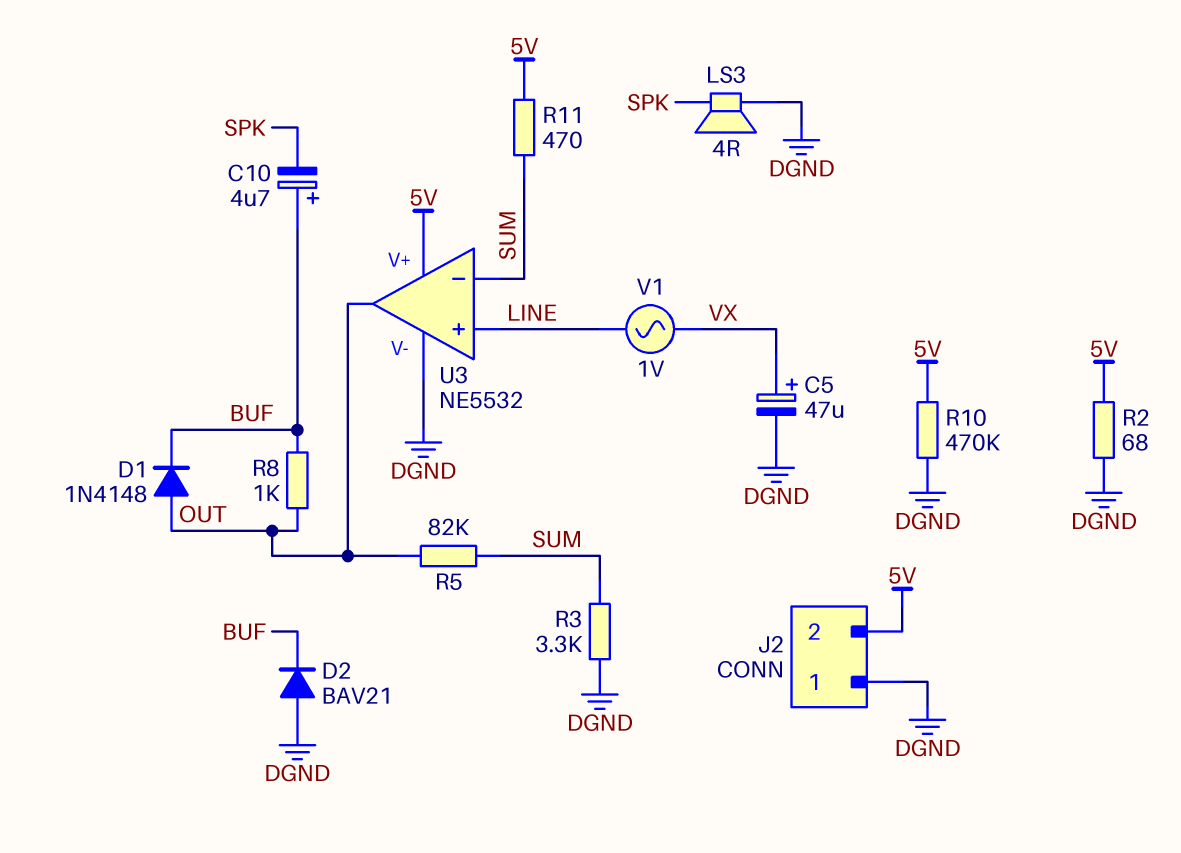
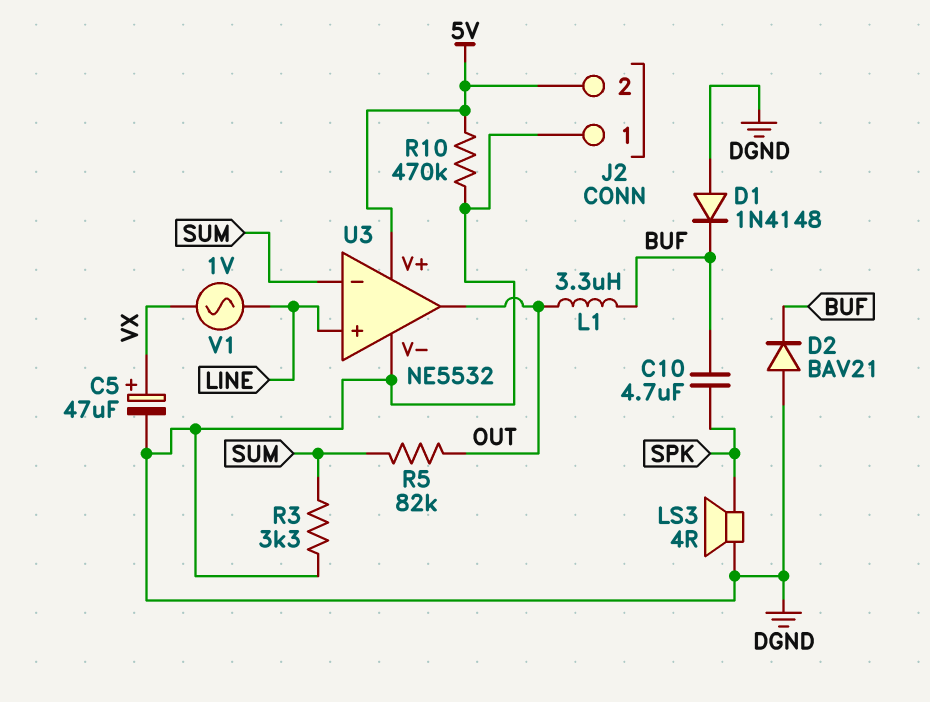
C10: 4.7uF (plus BUF, minus SPK) -> 4.7uF (BUF, SPK)
D1: diode 1N4148 (A OUT, K BUF) -> diode 1N4148 (A DGND, K BUF)
L1: none -> 3.3uH (BUF, OUT)
R2: 68 (5V, DGND) -> none
R8: 1k (BUF, OUT) -> none
R11: 470 (5V, SUM) -> none

